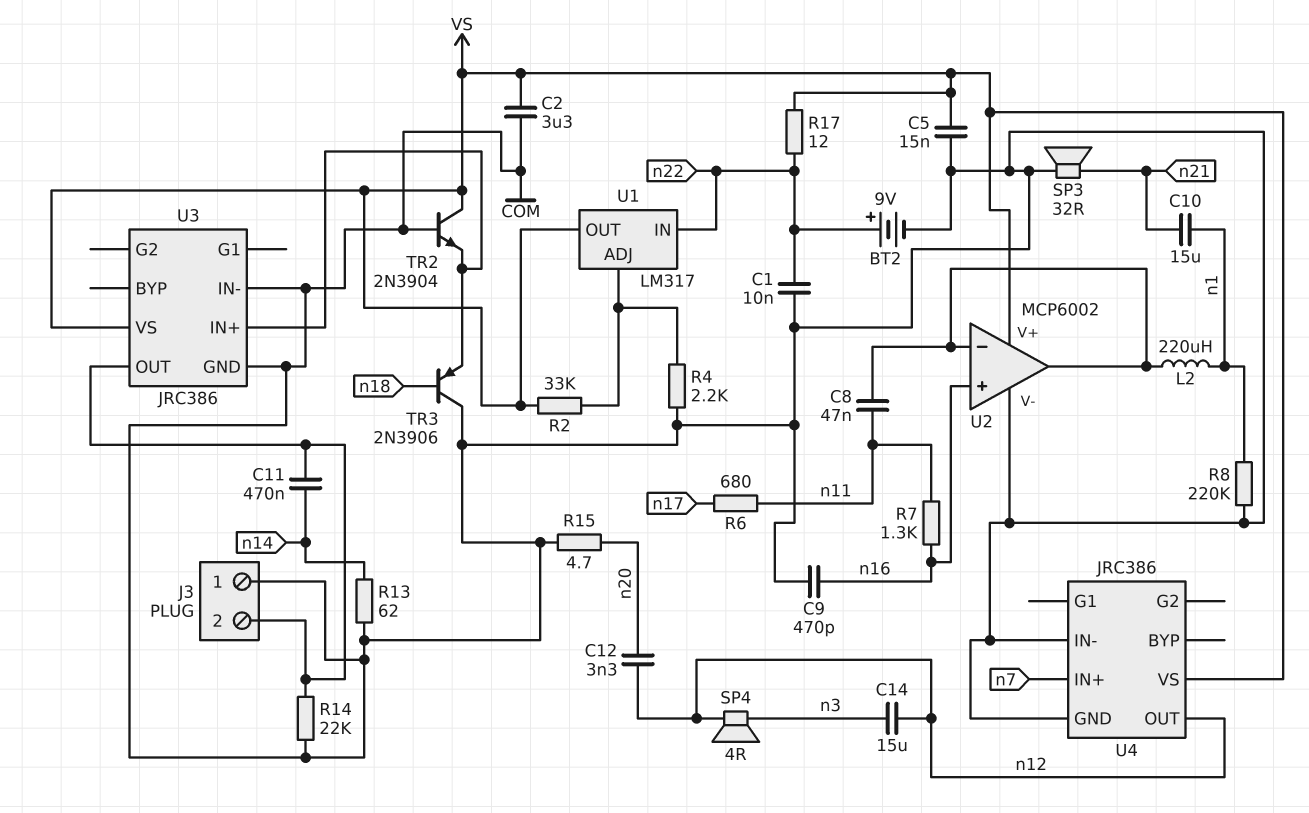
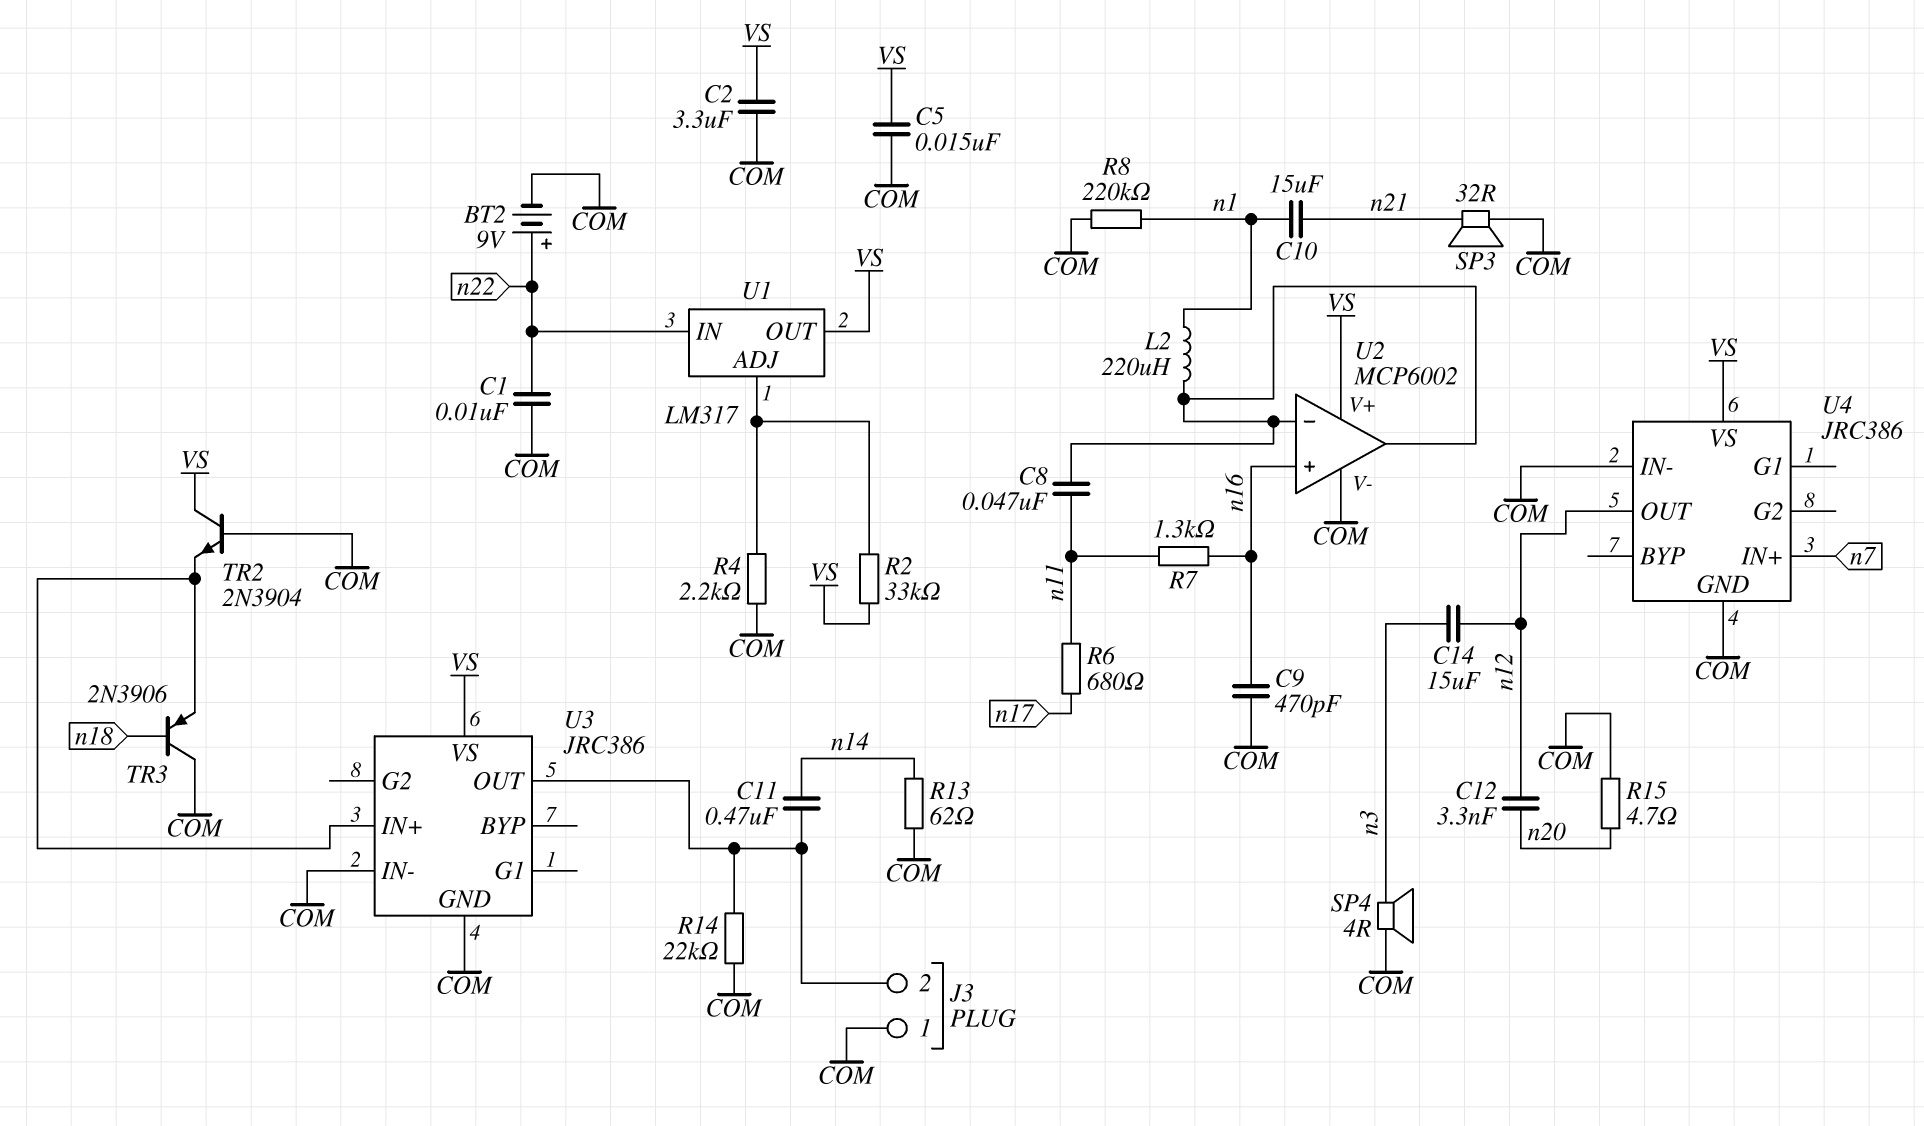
R17: 12 (VS, n22) -> none
SP4: speaker 4R (n3, n12) -> speaker 4R (COM, n3)

